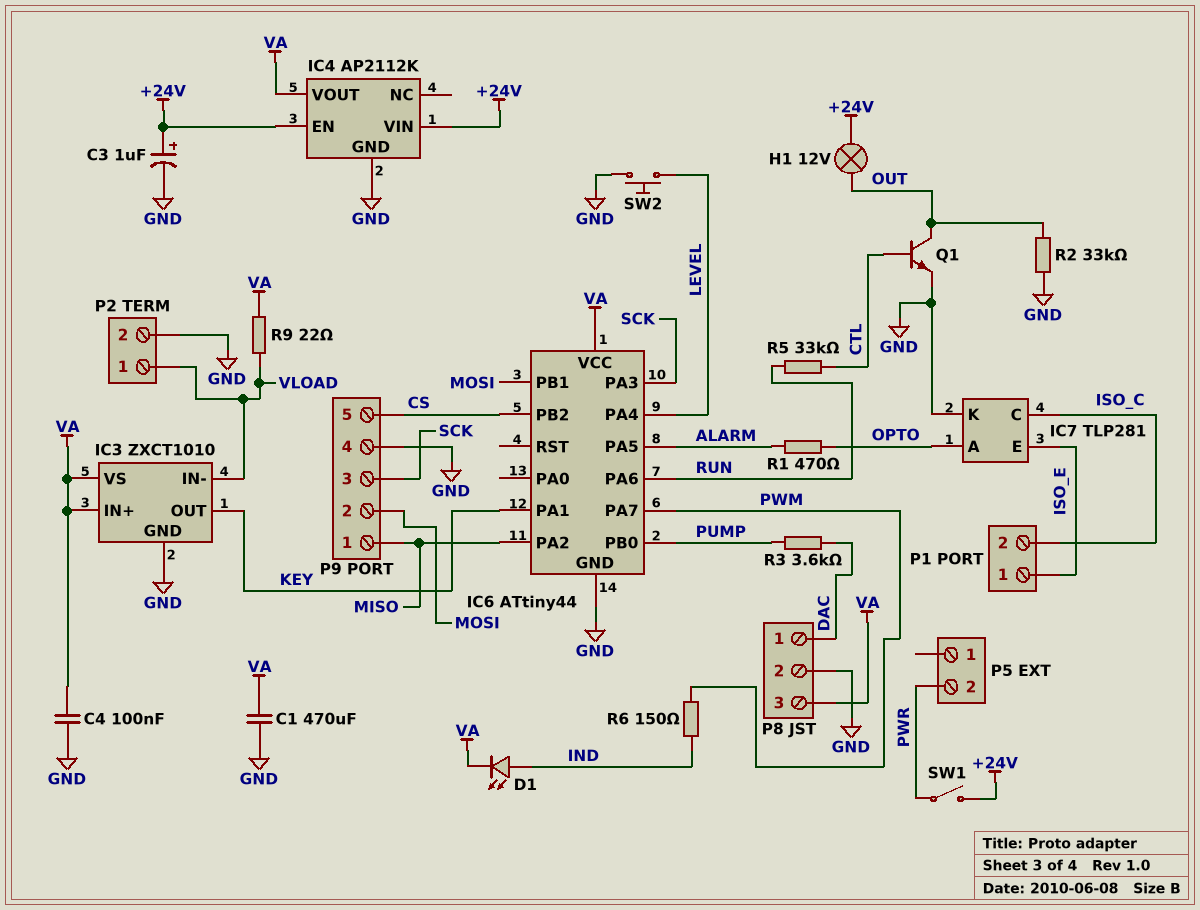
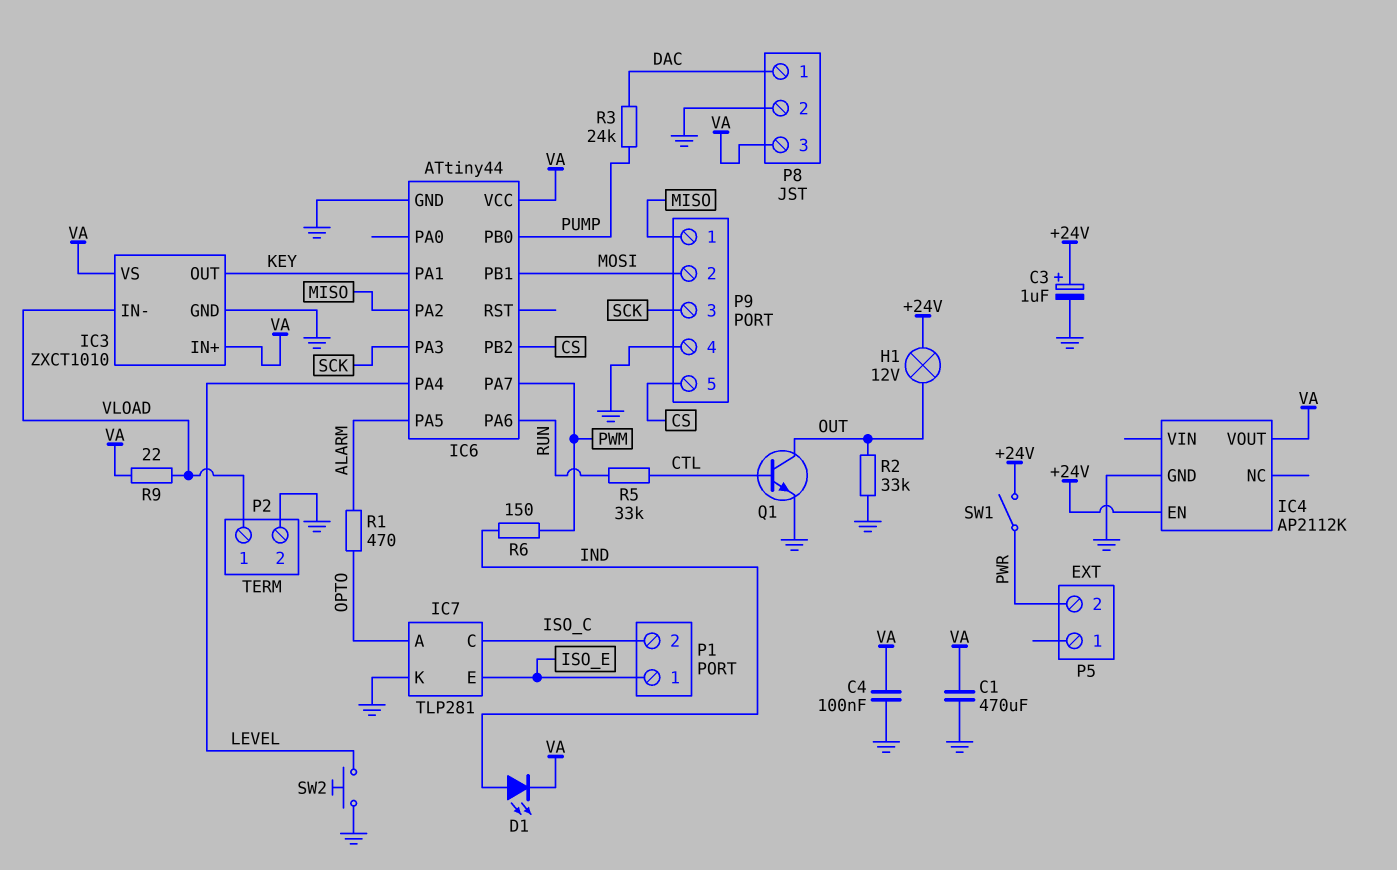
IC4 pin VIN: +24V -> none
R3: 3.6k (DAC, PUMP) -> 24k (DAC, PUMP)

